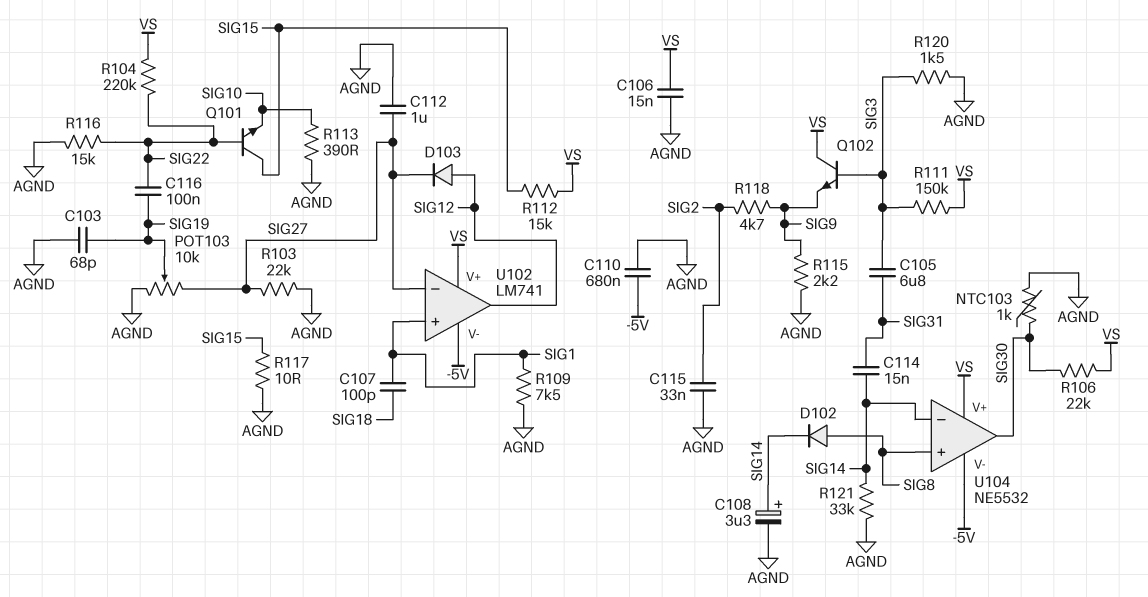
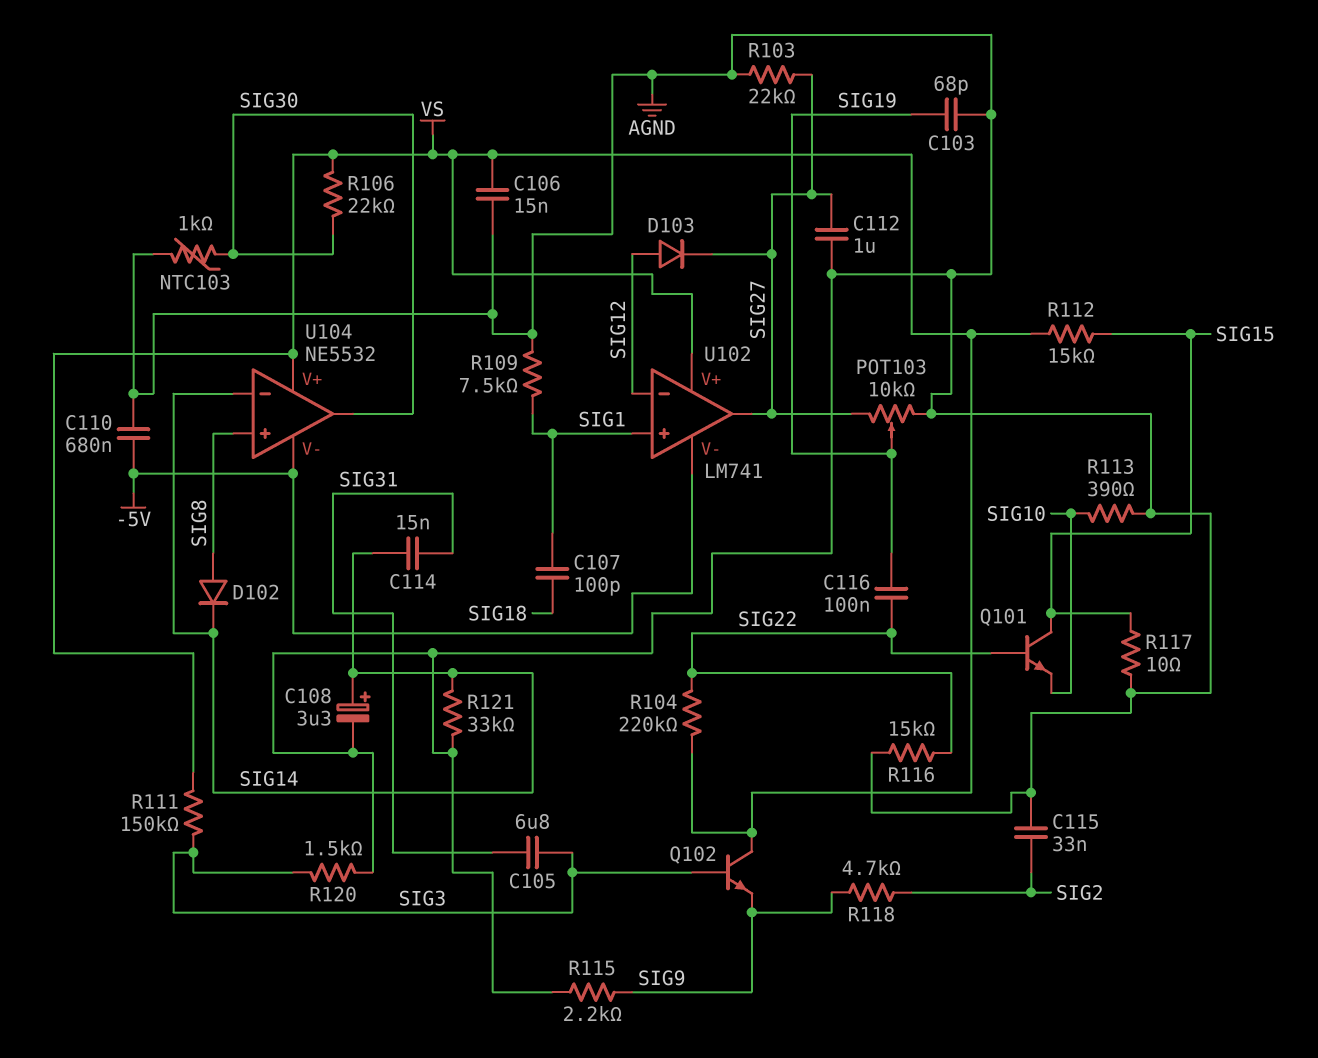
U102 pin in-: SIG27 -> SIG12
U102 pin out: SIG12 -> SIG27

